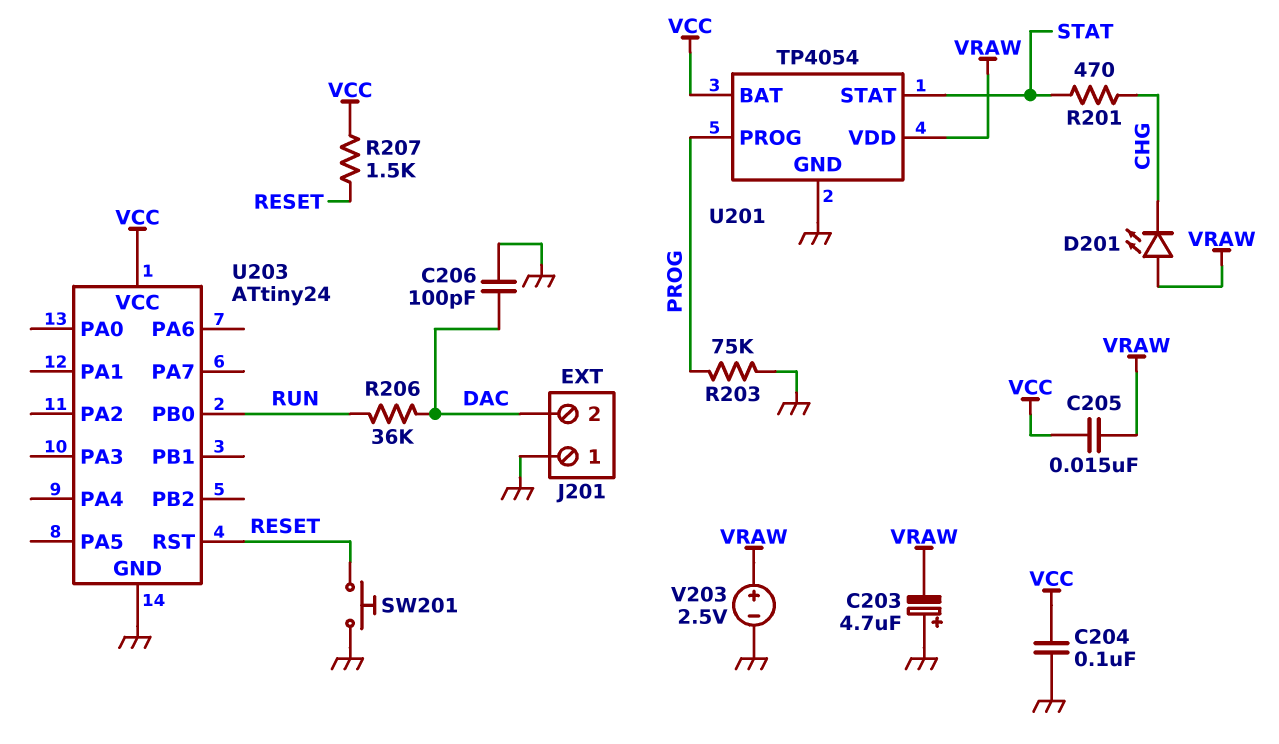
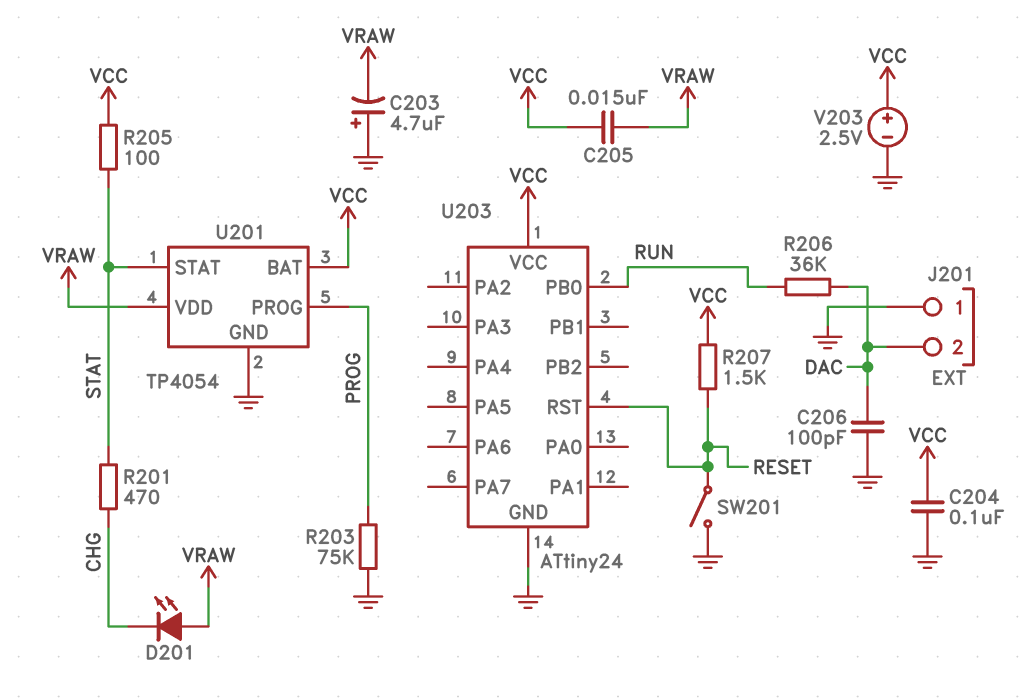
R205: none -> 100 (STAT, VCC)
SW201: button (GND, RESET) -> switch (GND, RESET)
V203: 2.5V (plus VRAW, minus GND) -> 2.5V (plus VCC, minus GND)

